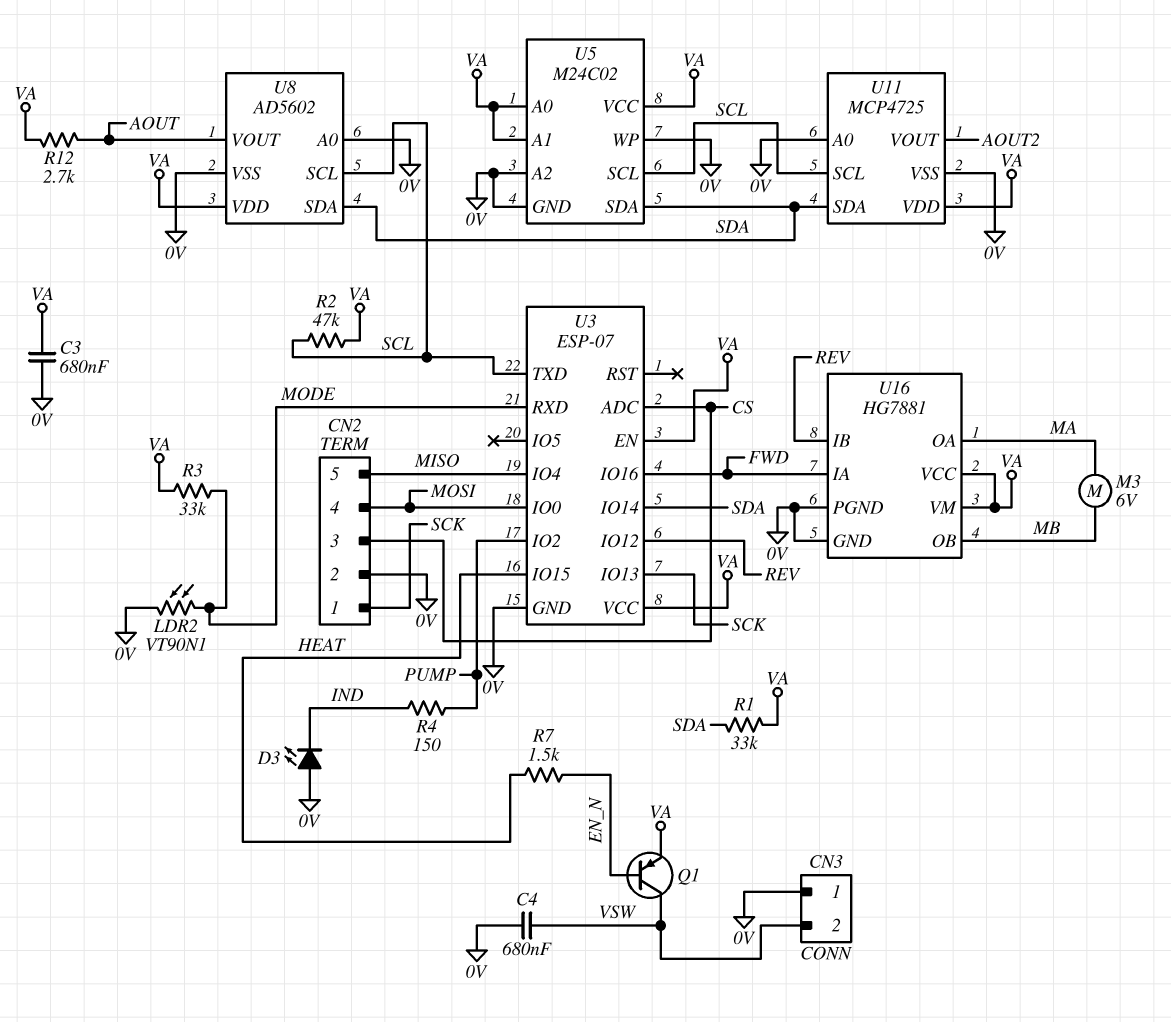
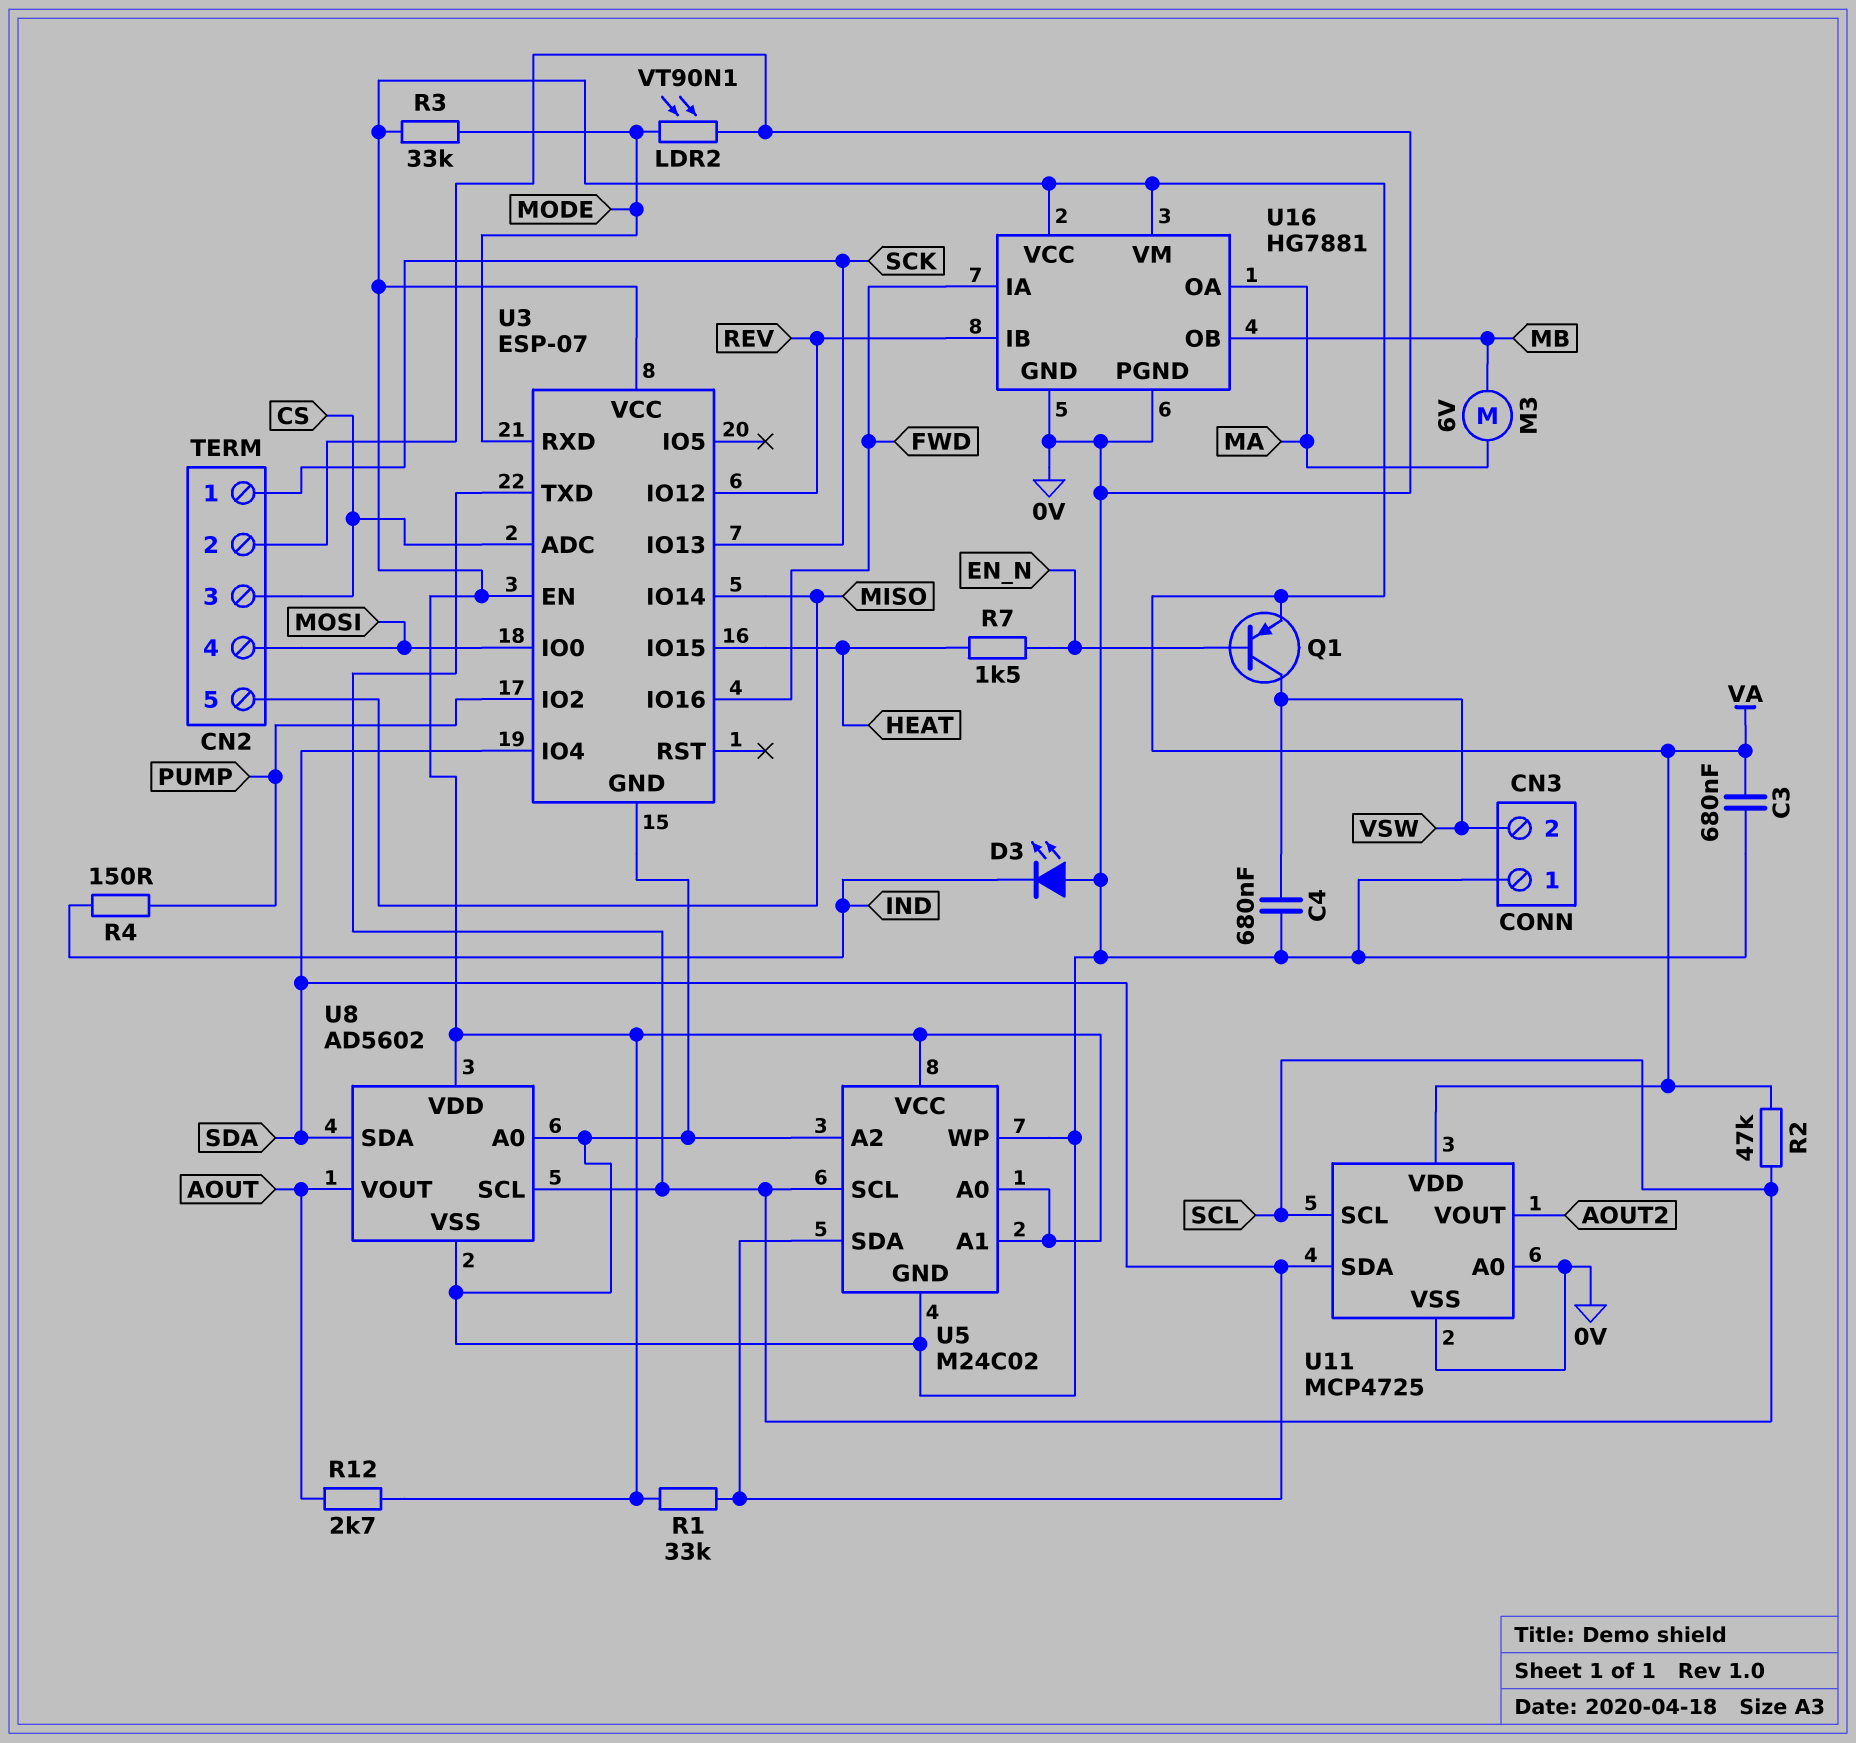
U3 pin IO4: MISO -> SDA
U3 pin IO14: SDA -> MISO

